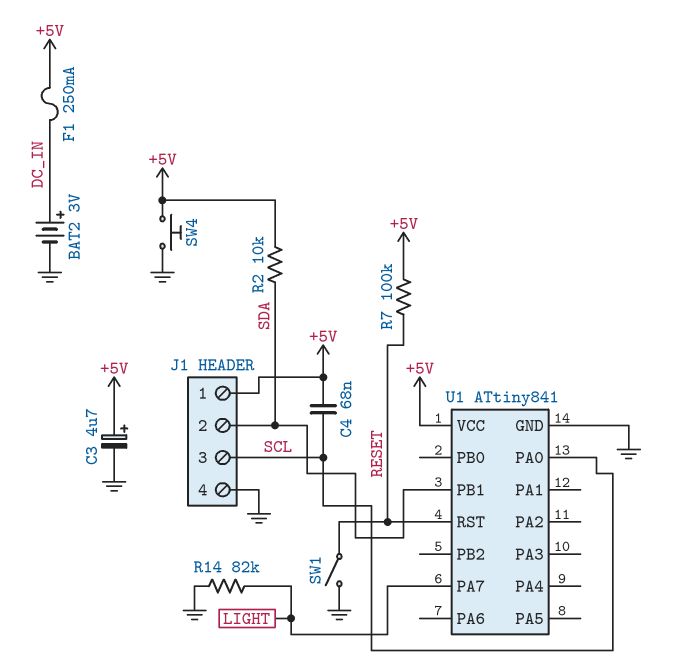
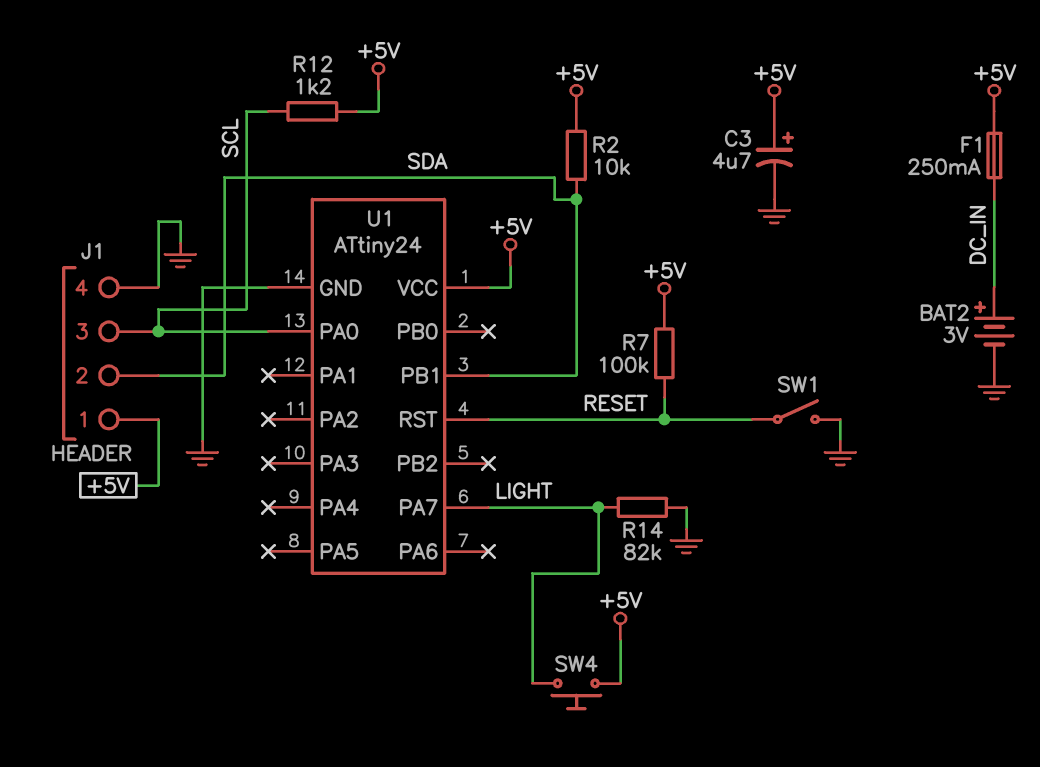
C4: 68nF (+5V, SCL) -> none
R12: none -> 1.2k (+5V, SCL)
SW4: button (+5V, GND) -> button (+5V, LIGHT)
U1: ATtiny841 -> ATtiny24

